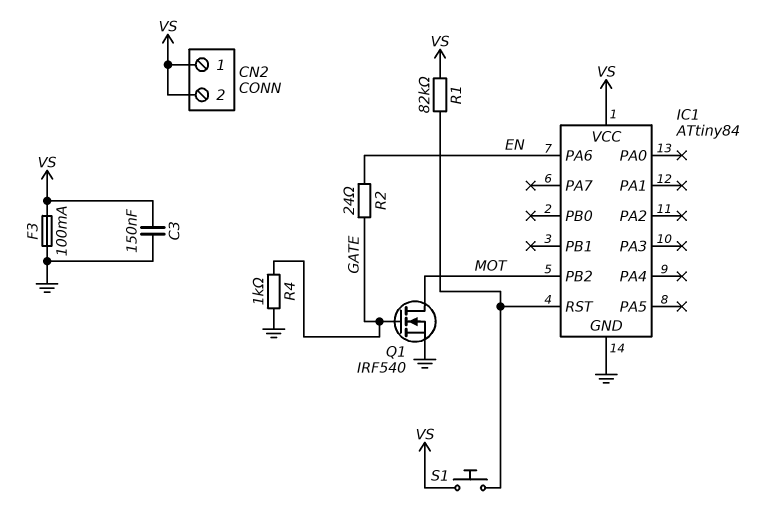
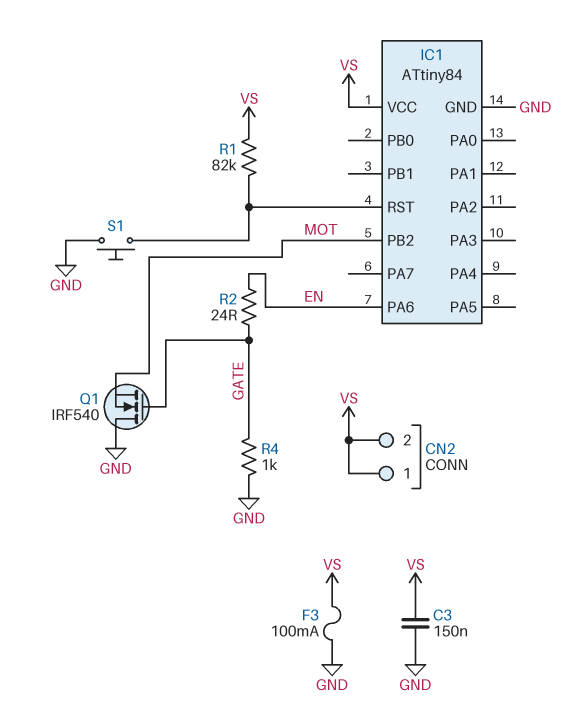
Q1: NMOS IRF540 (G GATE, D MOT, S GND) -> NMOS IRF540 (G GATE, D GND, S MOT)
S1: button (IC1/RST, VS) -> button (GND, IC1/RST)

